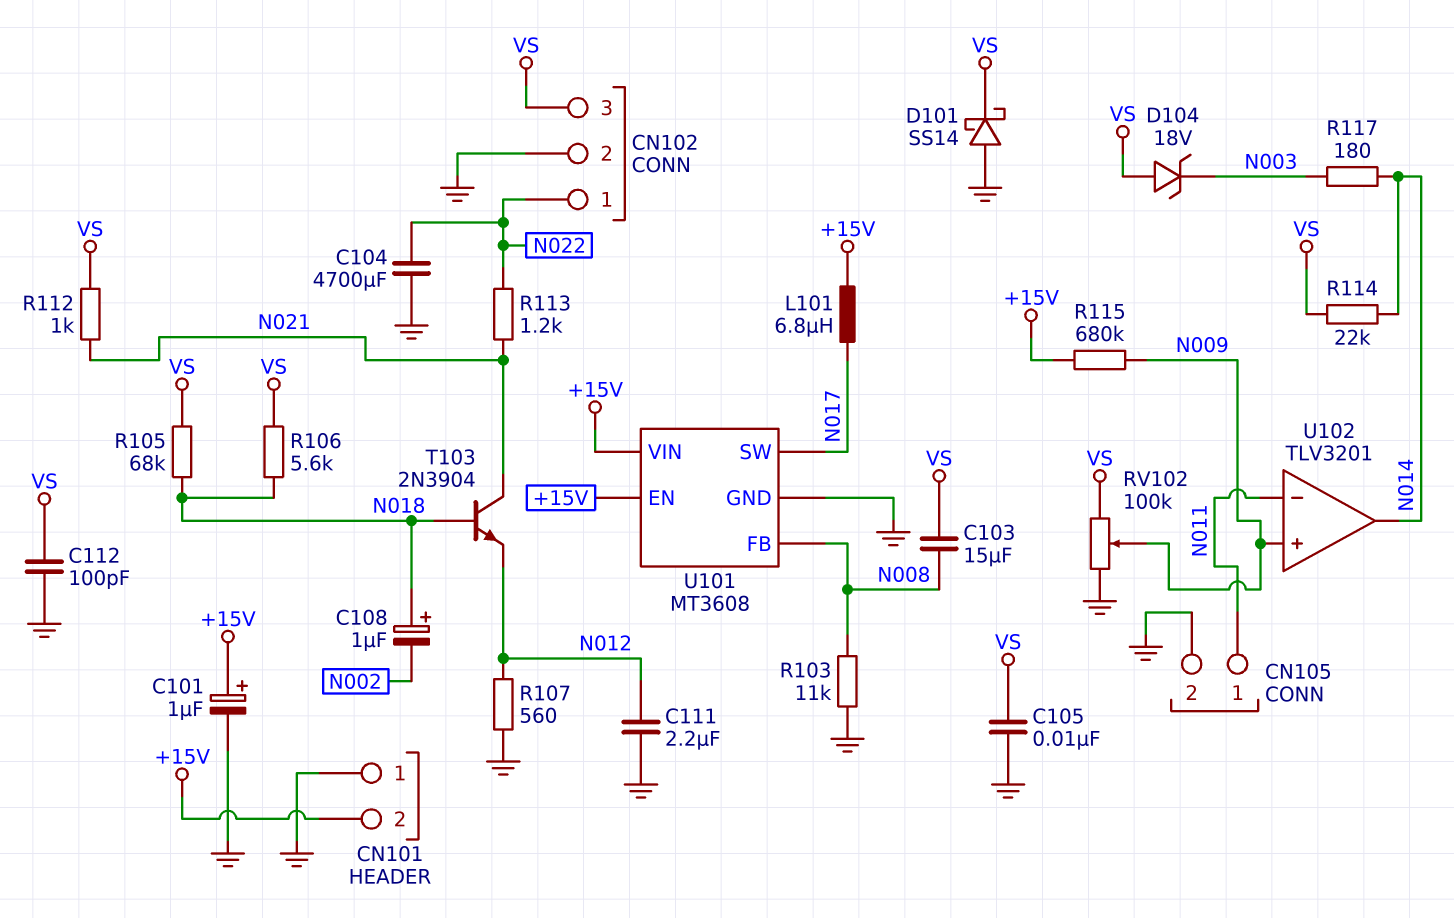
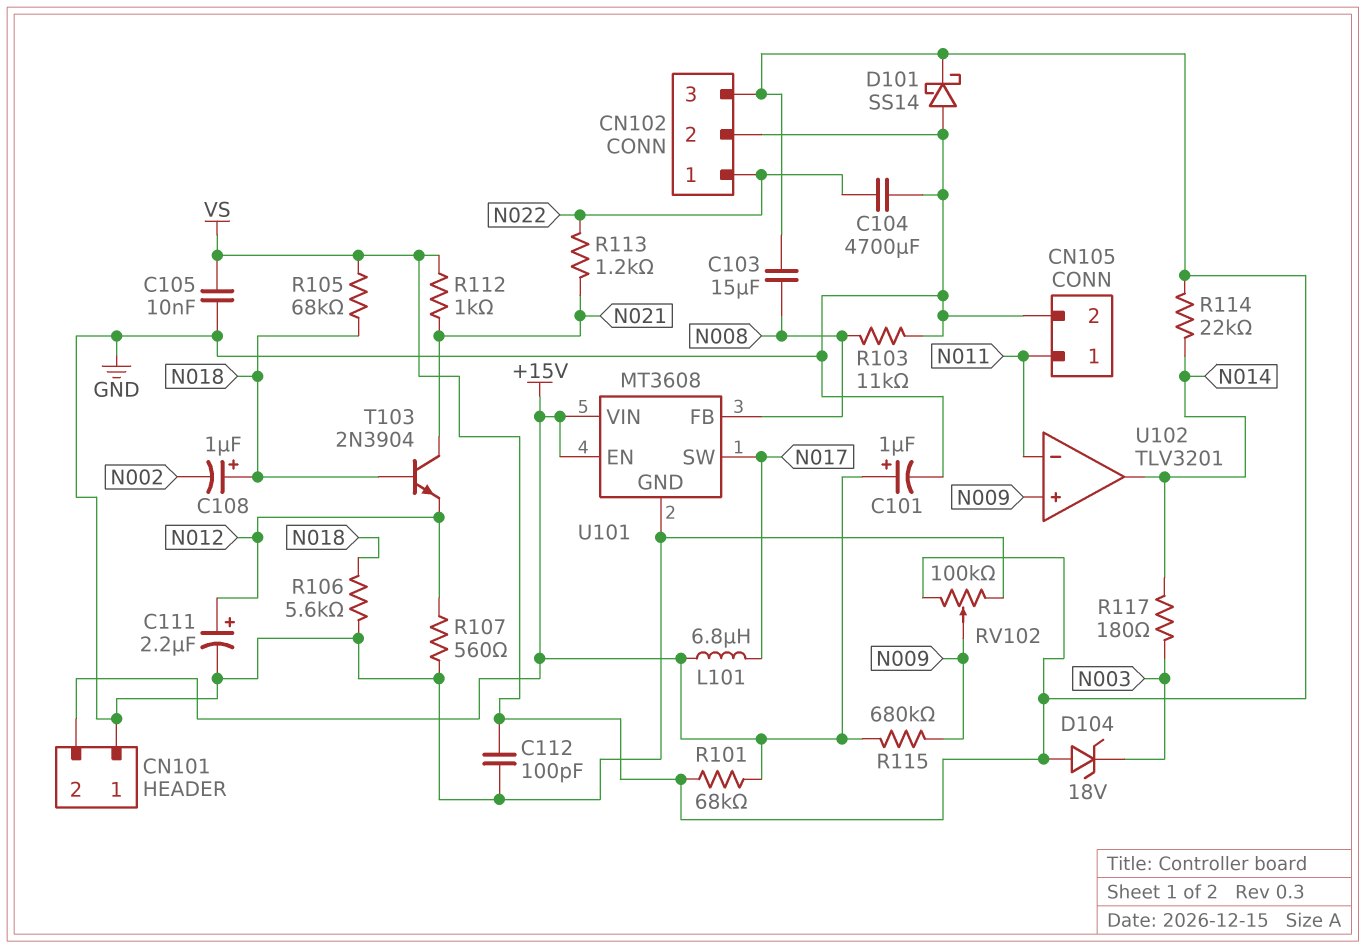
C111: 2.2uF (GND, N012) -> 2.2uF (plus N012, minus GND)
R101: none -> 68k (+15V, VS)
R106: 5.6k (N018, VS) -> 5.6k (GND, N018)

